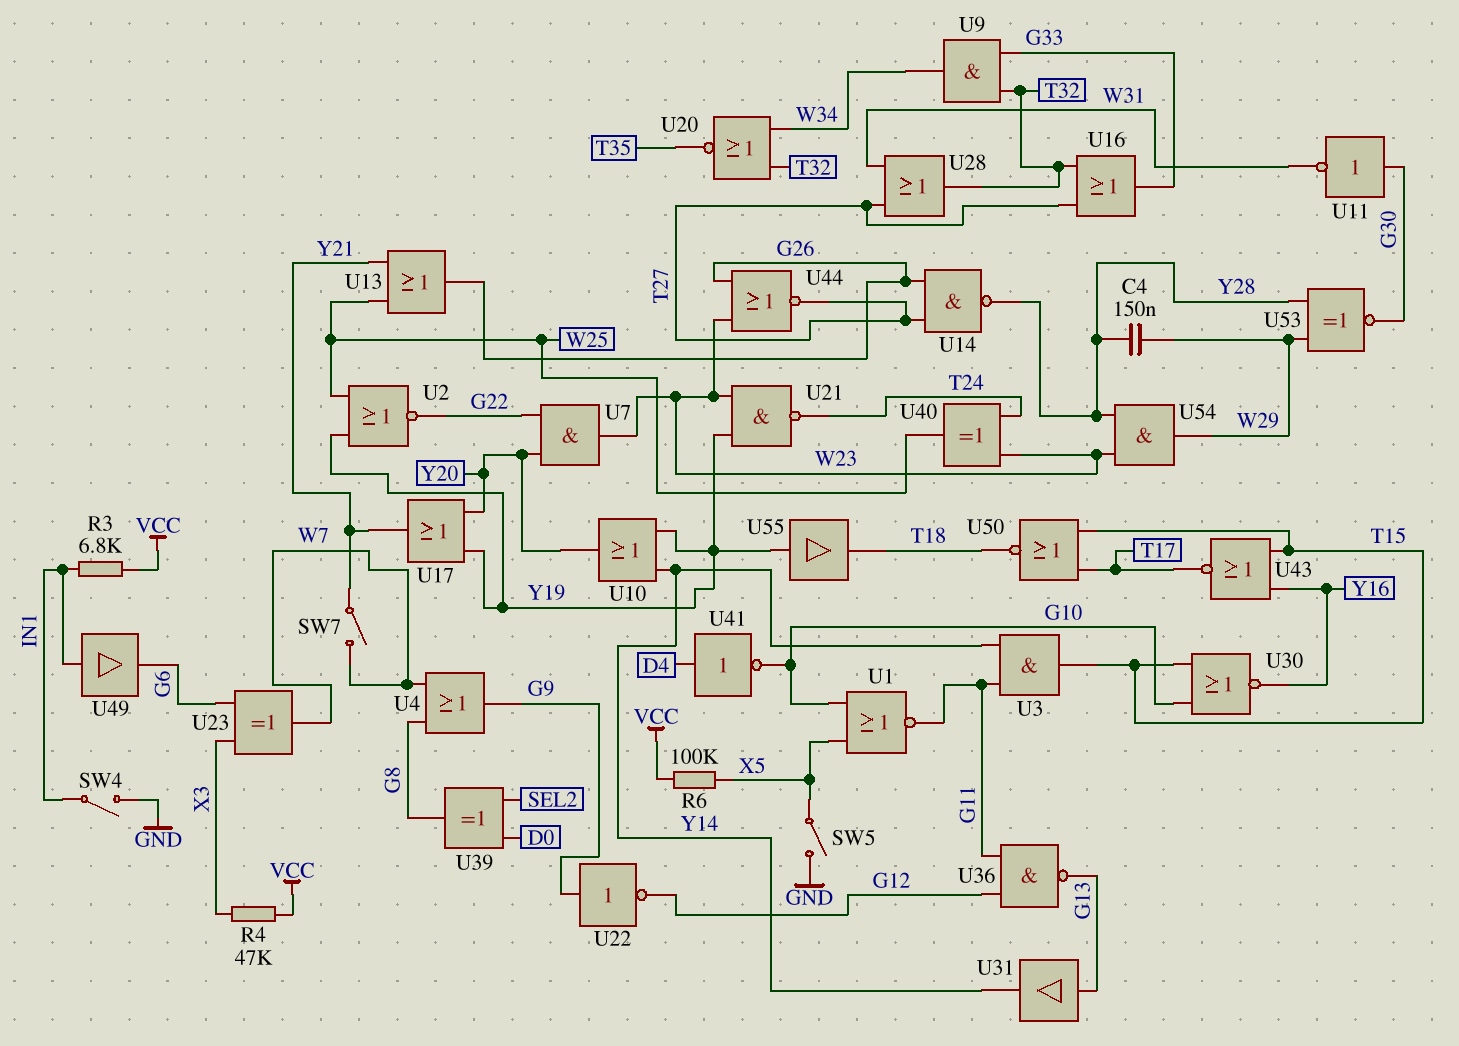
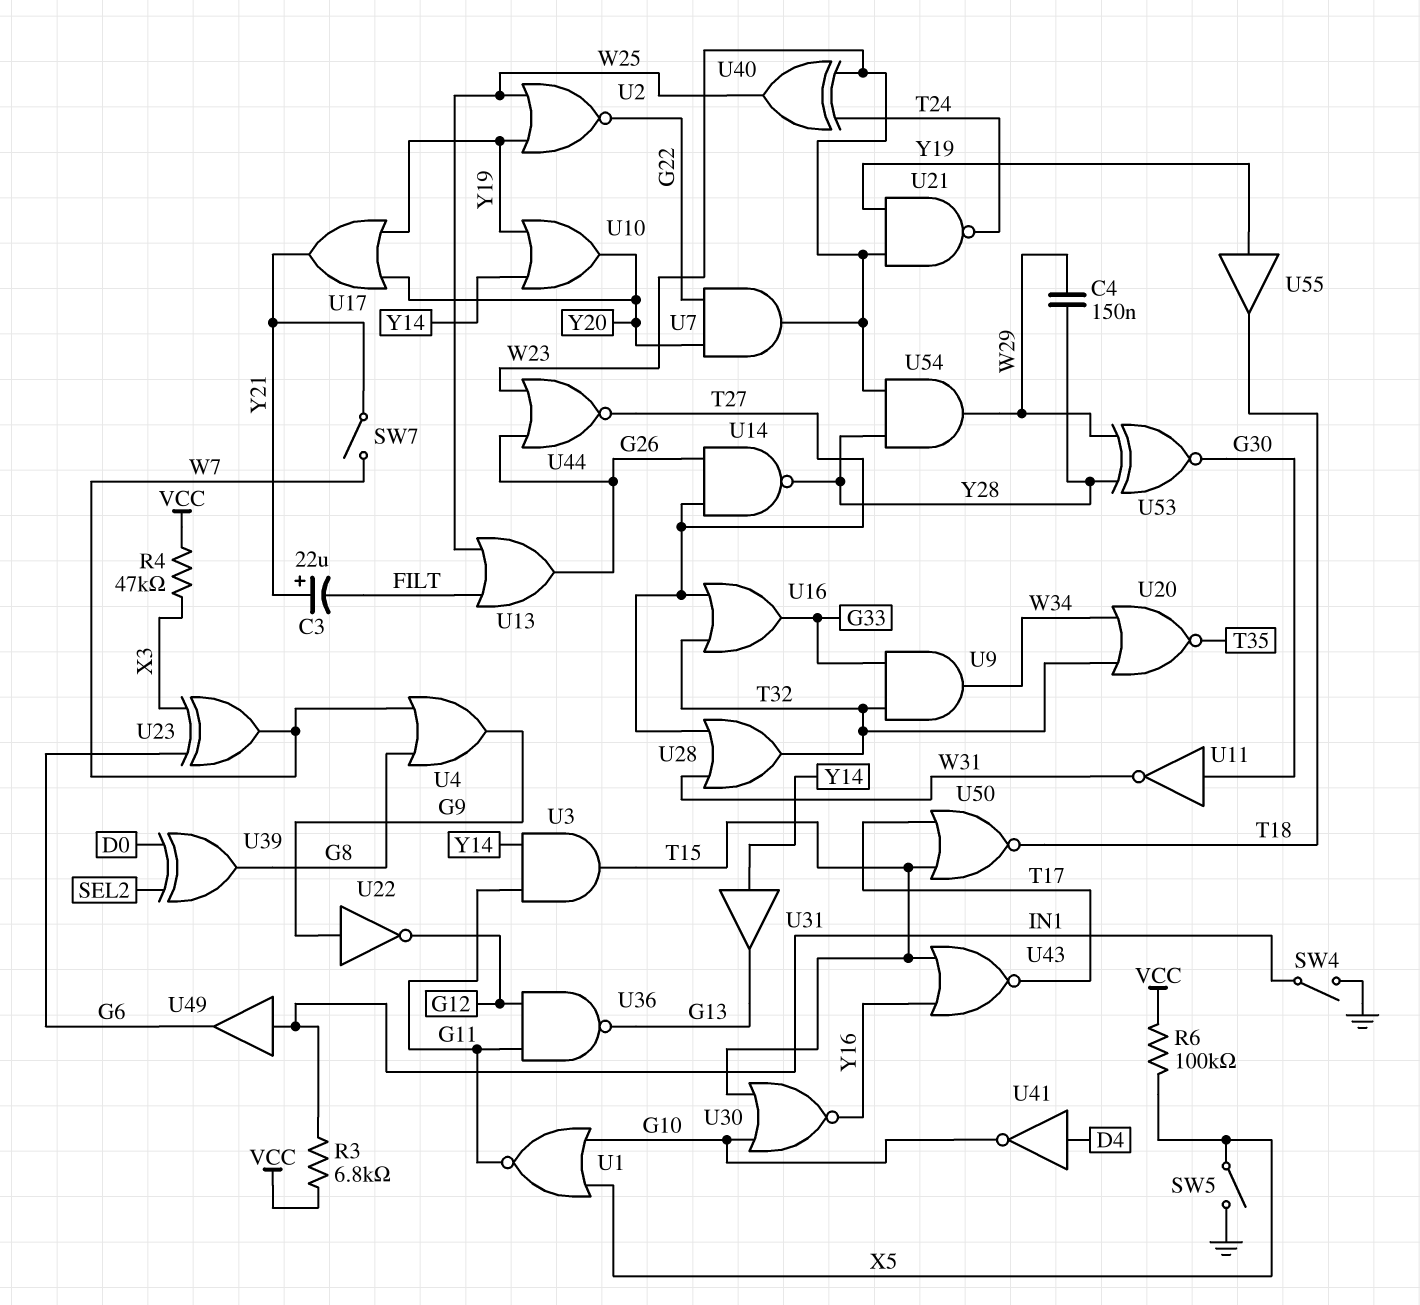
C3: none -> 22uF (plus Y21, minus FILT)
U13: OR (in W25, in Y21, out G26) -> OR (in FILT, in W25, out G26)
U31: buffer (in G13, out Y14) -> buffer (in Y14, out G13)

